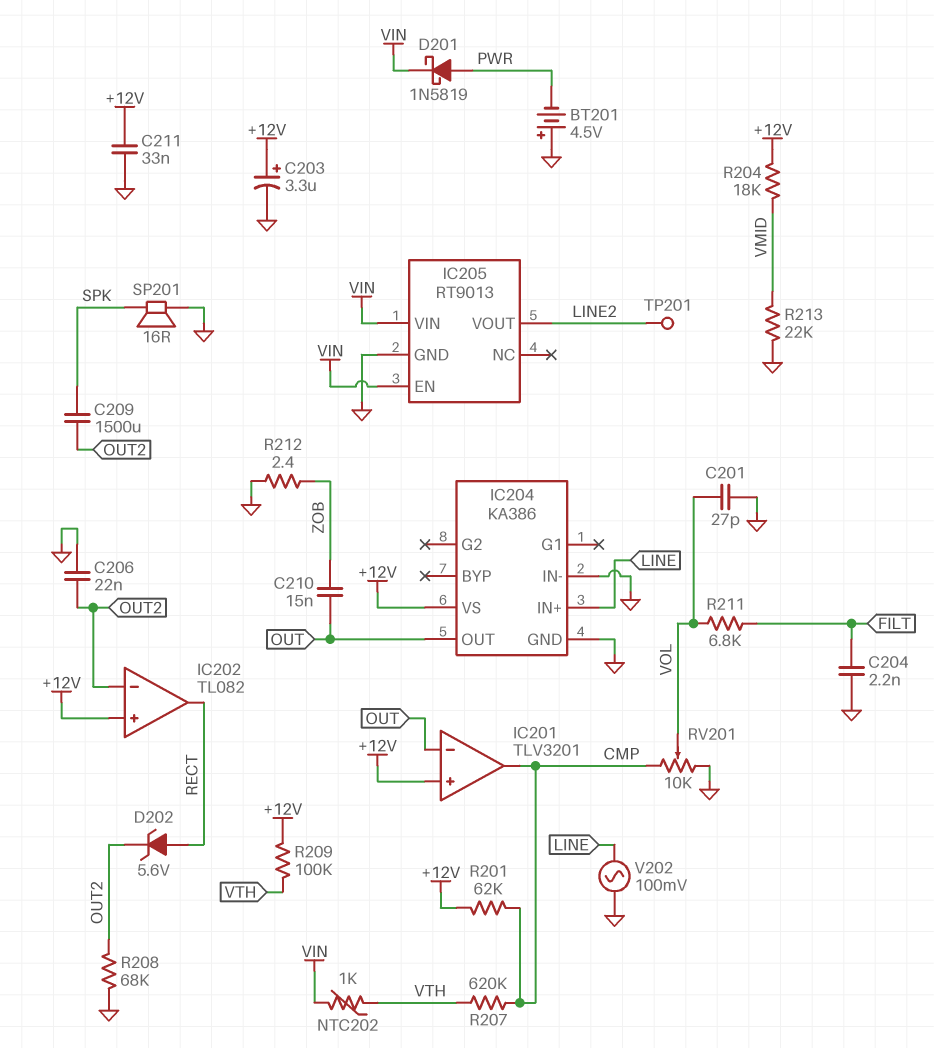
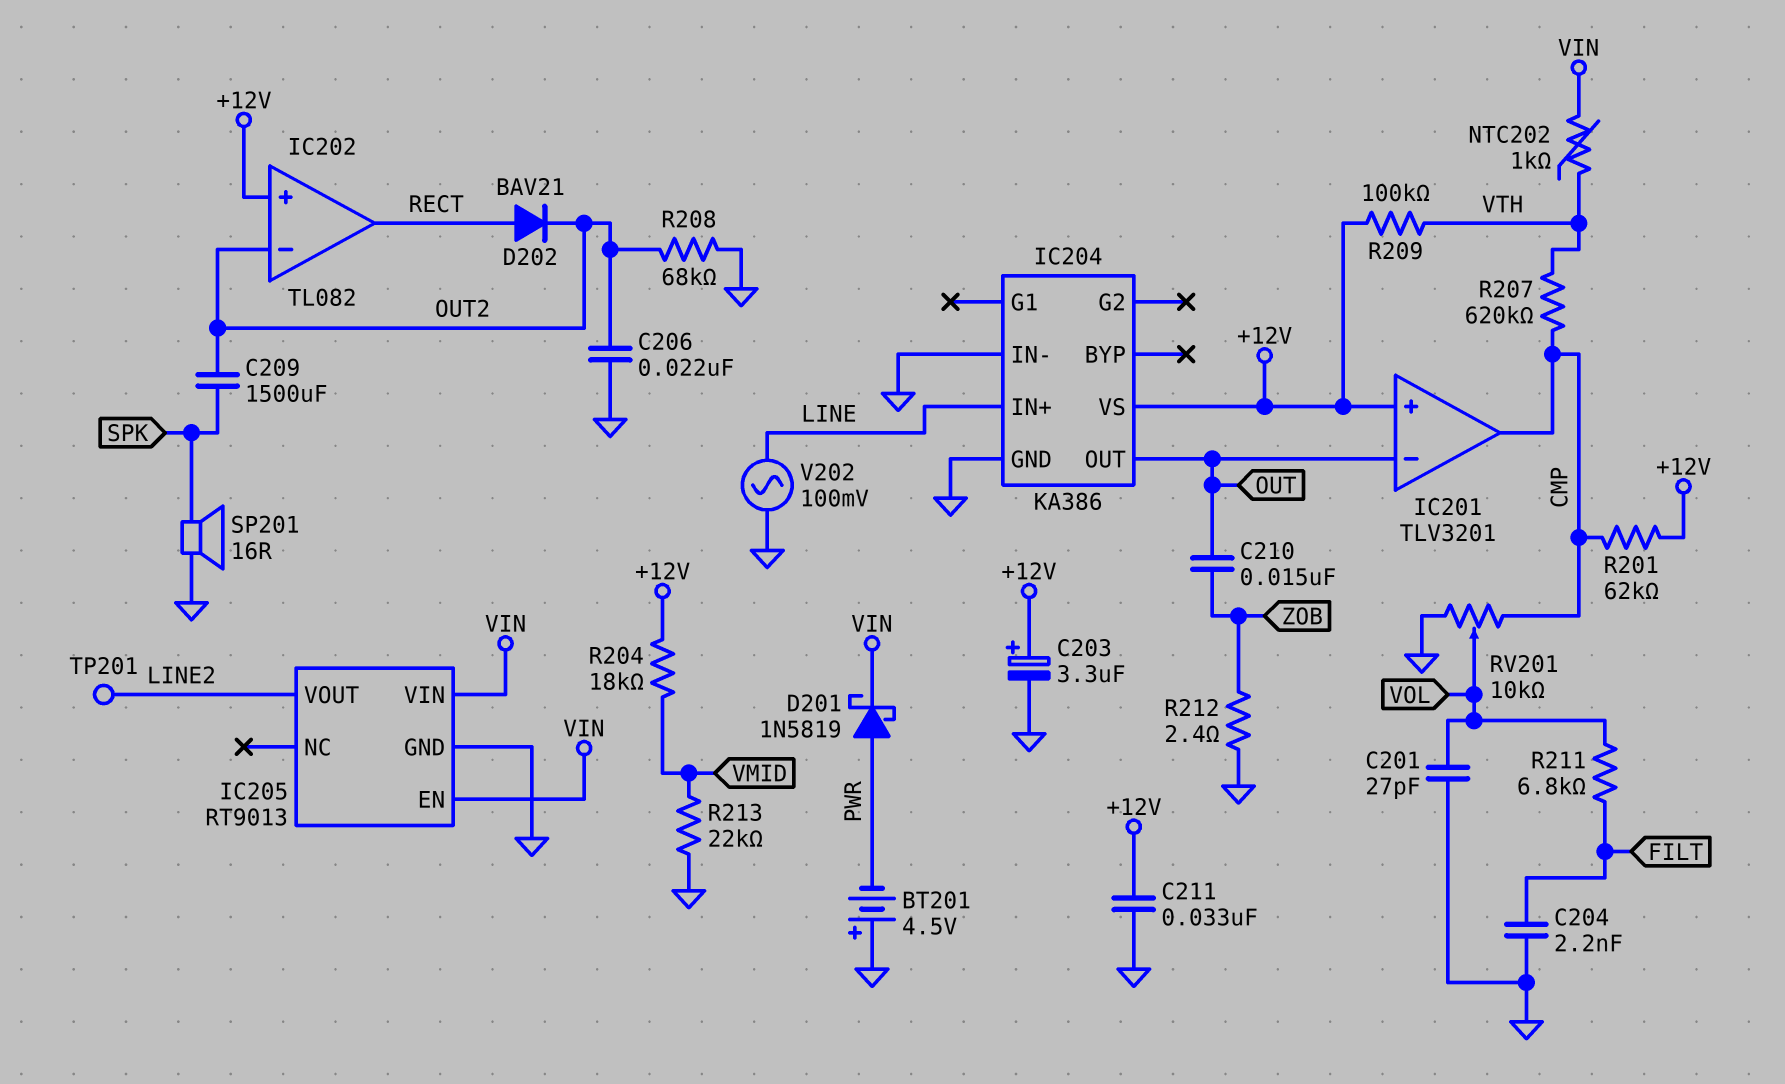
D202: zener 5.6V (A RECT, K OUT2) -> diode BAV21 (A RECT, K OUT2)

